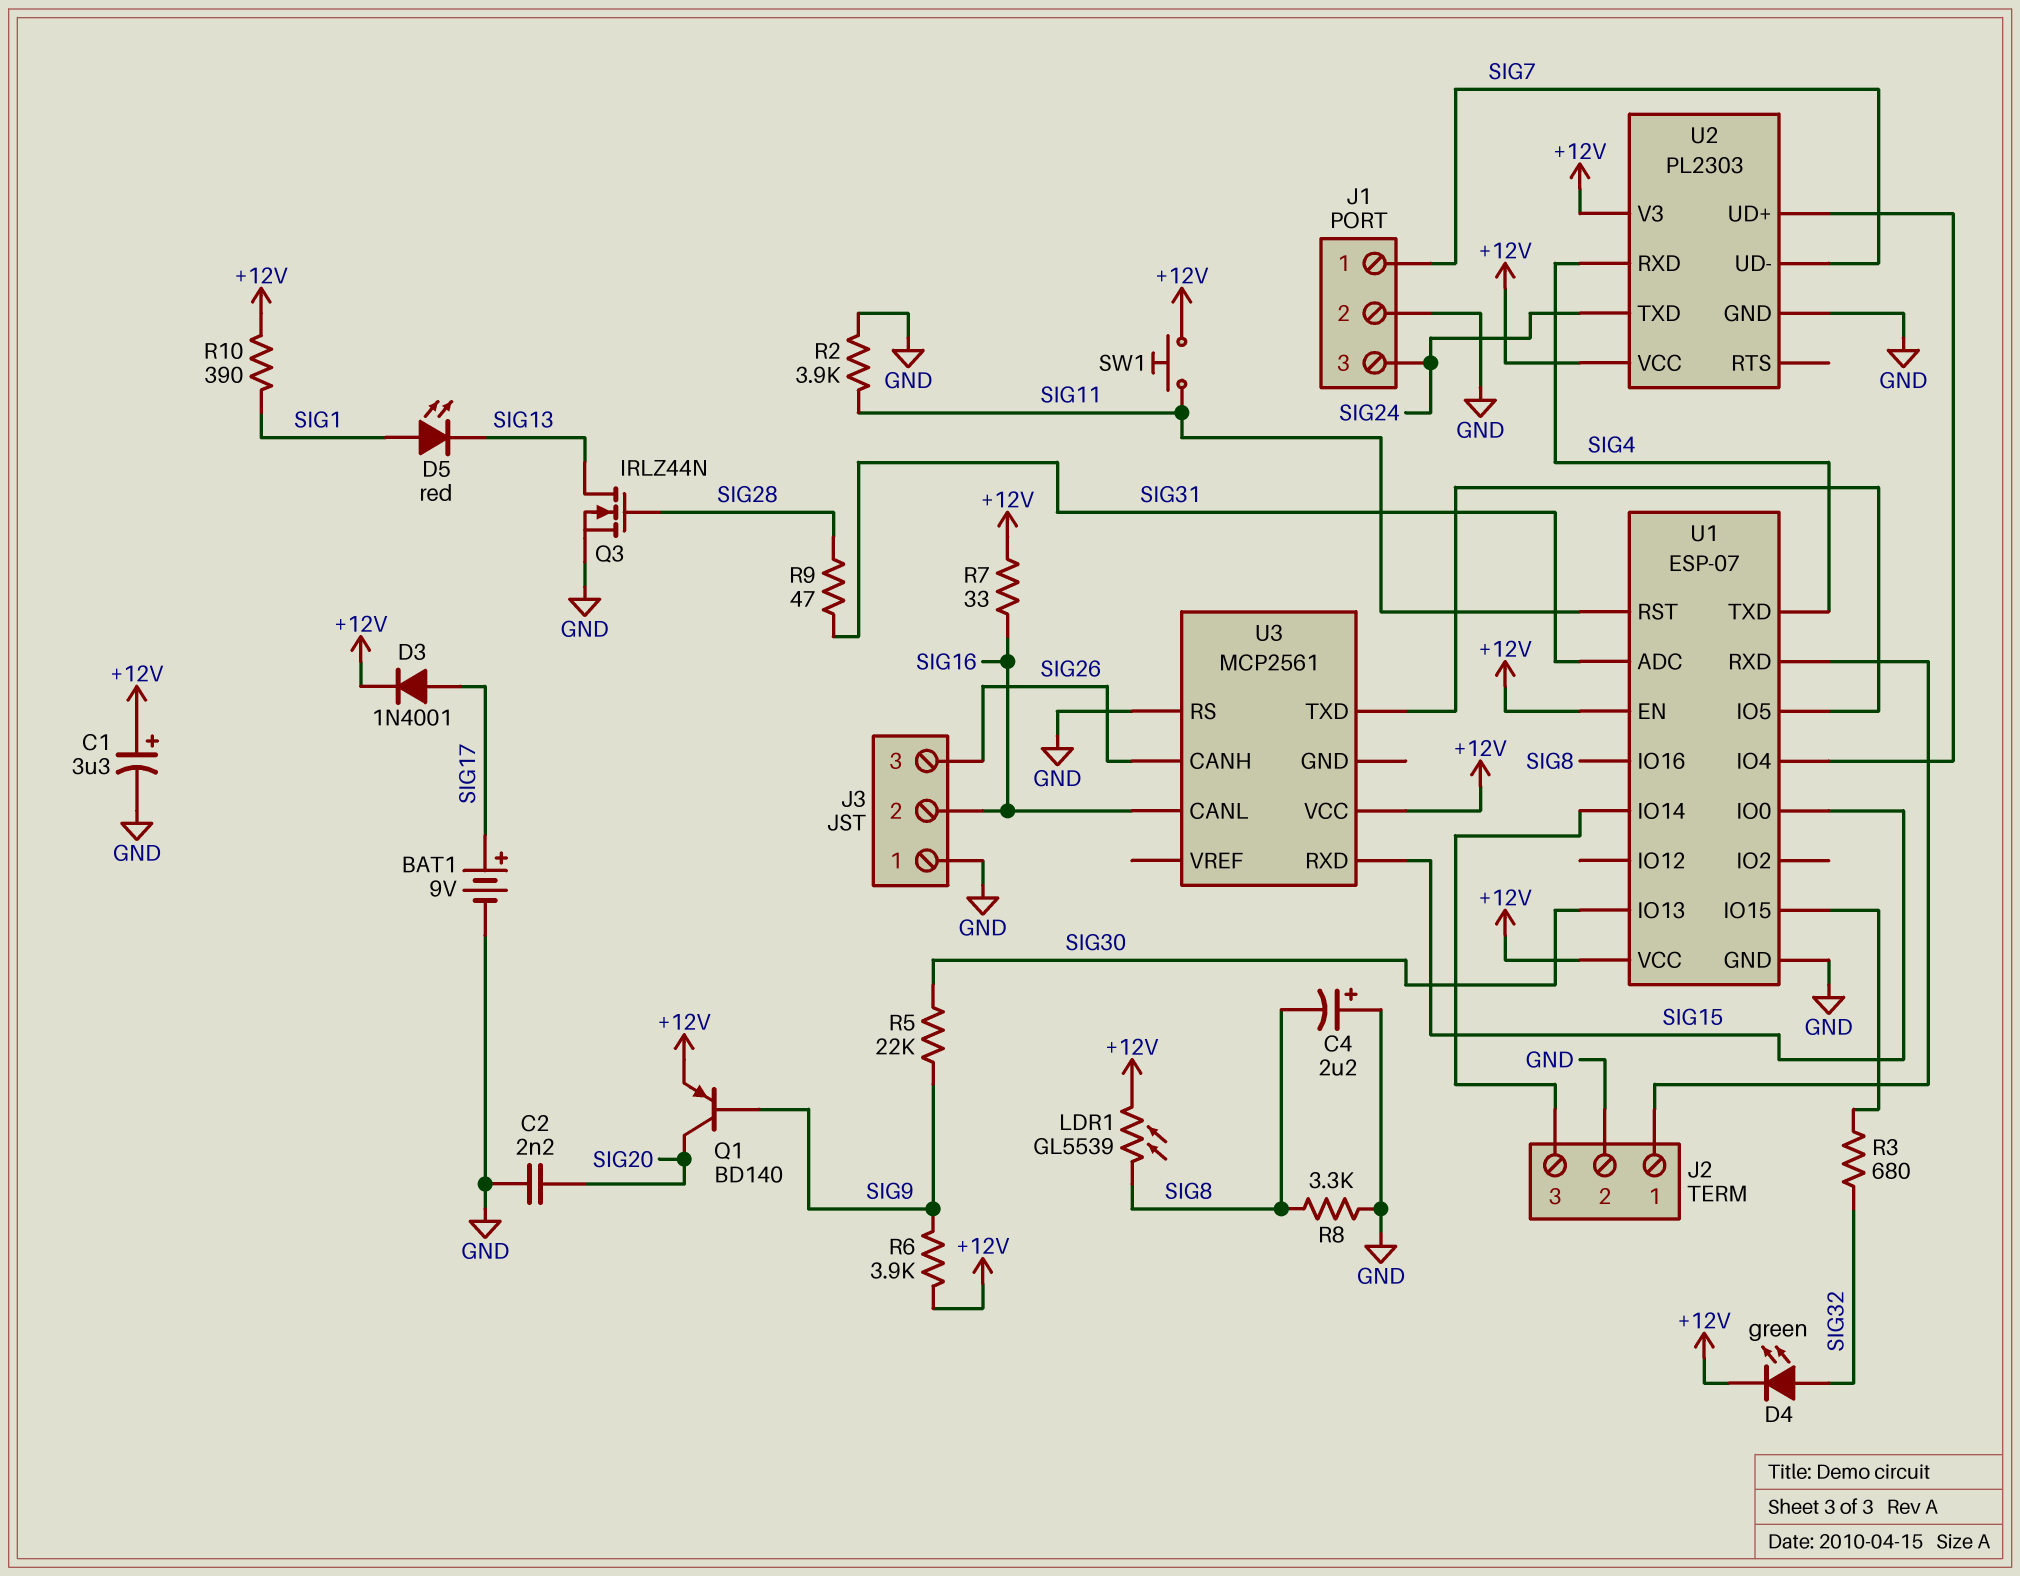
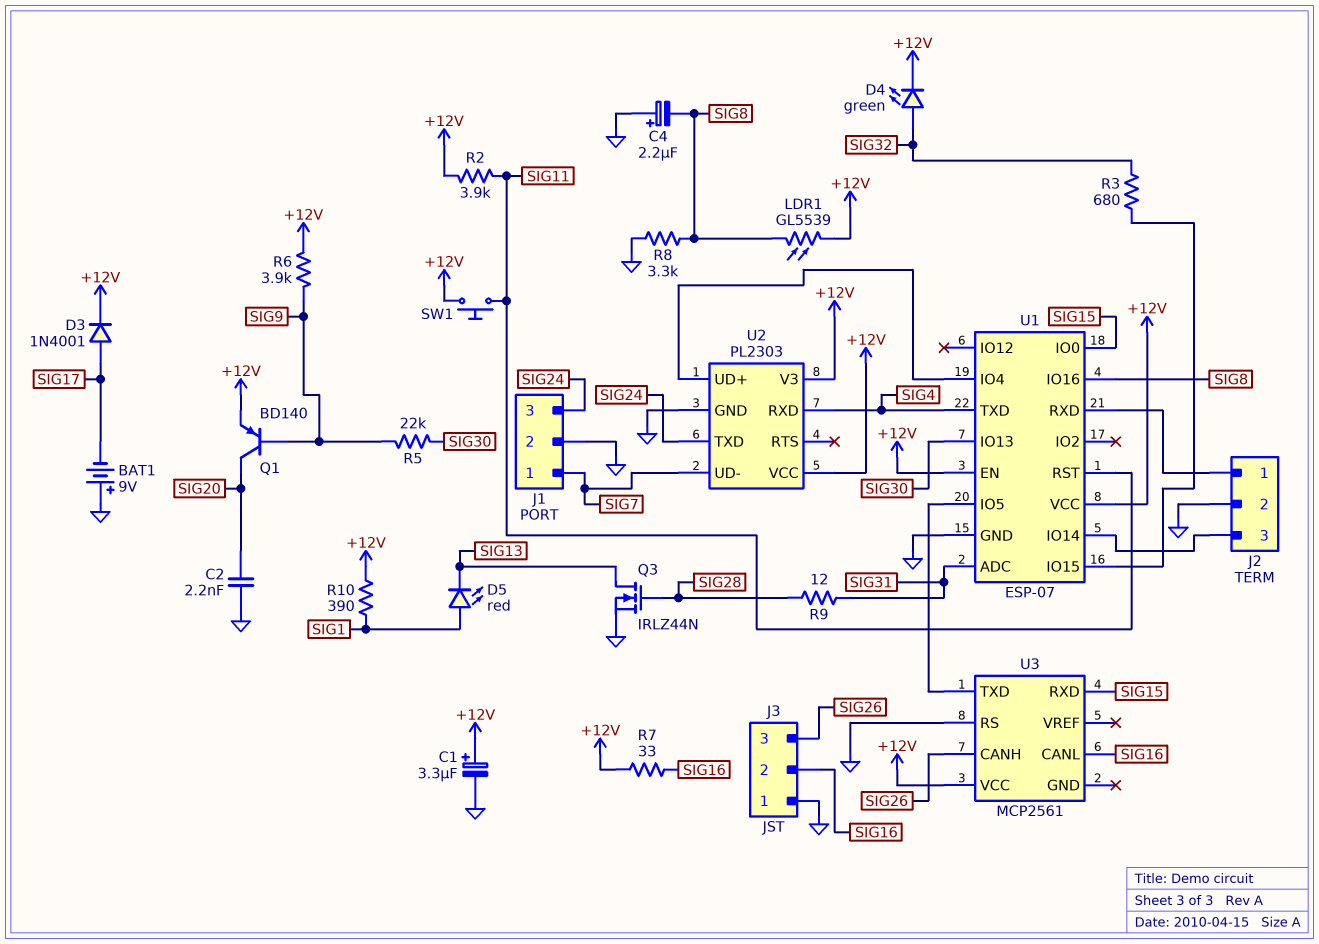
BAT1: 9V (plus SIG17, minus GND) -> 9V (plus GND, minus SIG17)
R2: 3.9k (GND, SIG11) -> 3.9k (+12V, SIG11)
R9: 47 (SIG28, SIG31) -> 12 (SIG28, SIG31)

